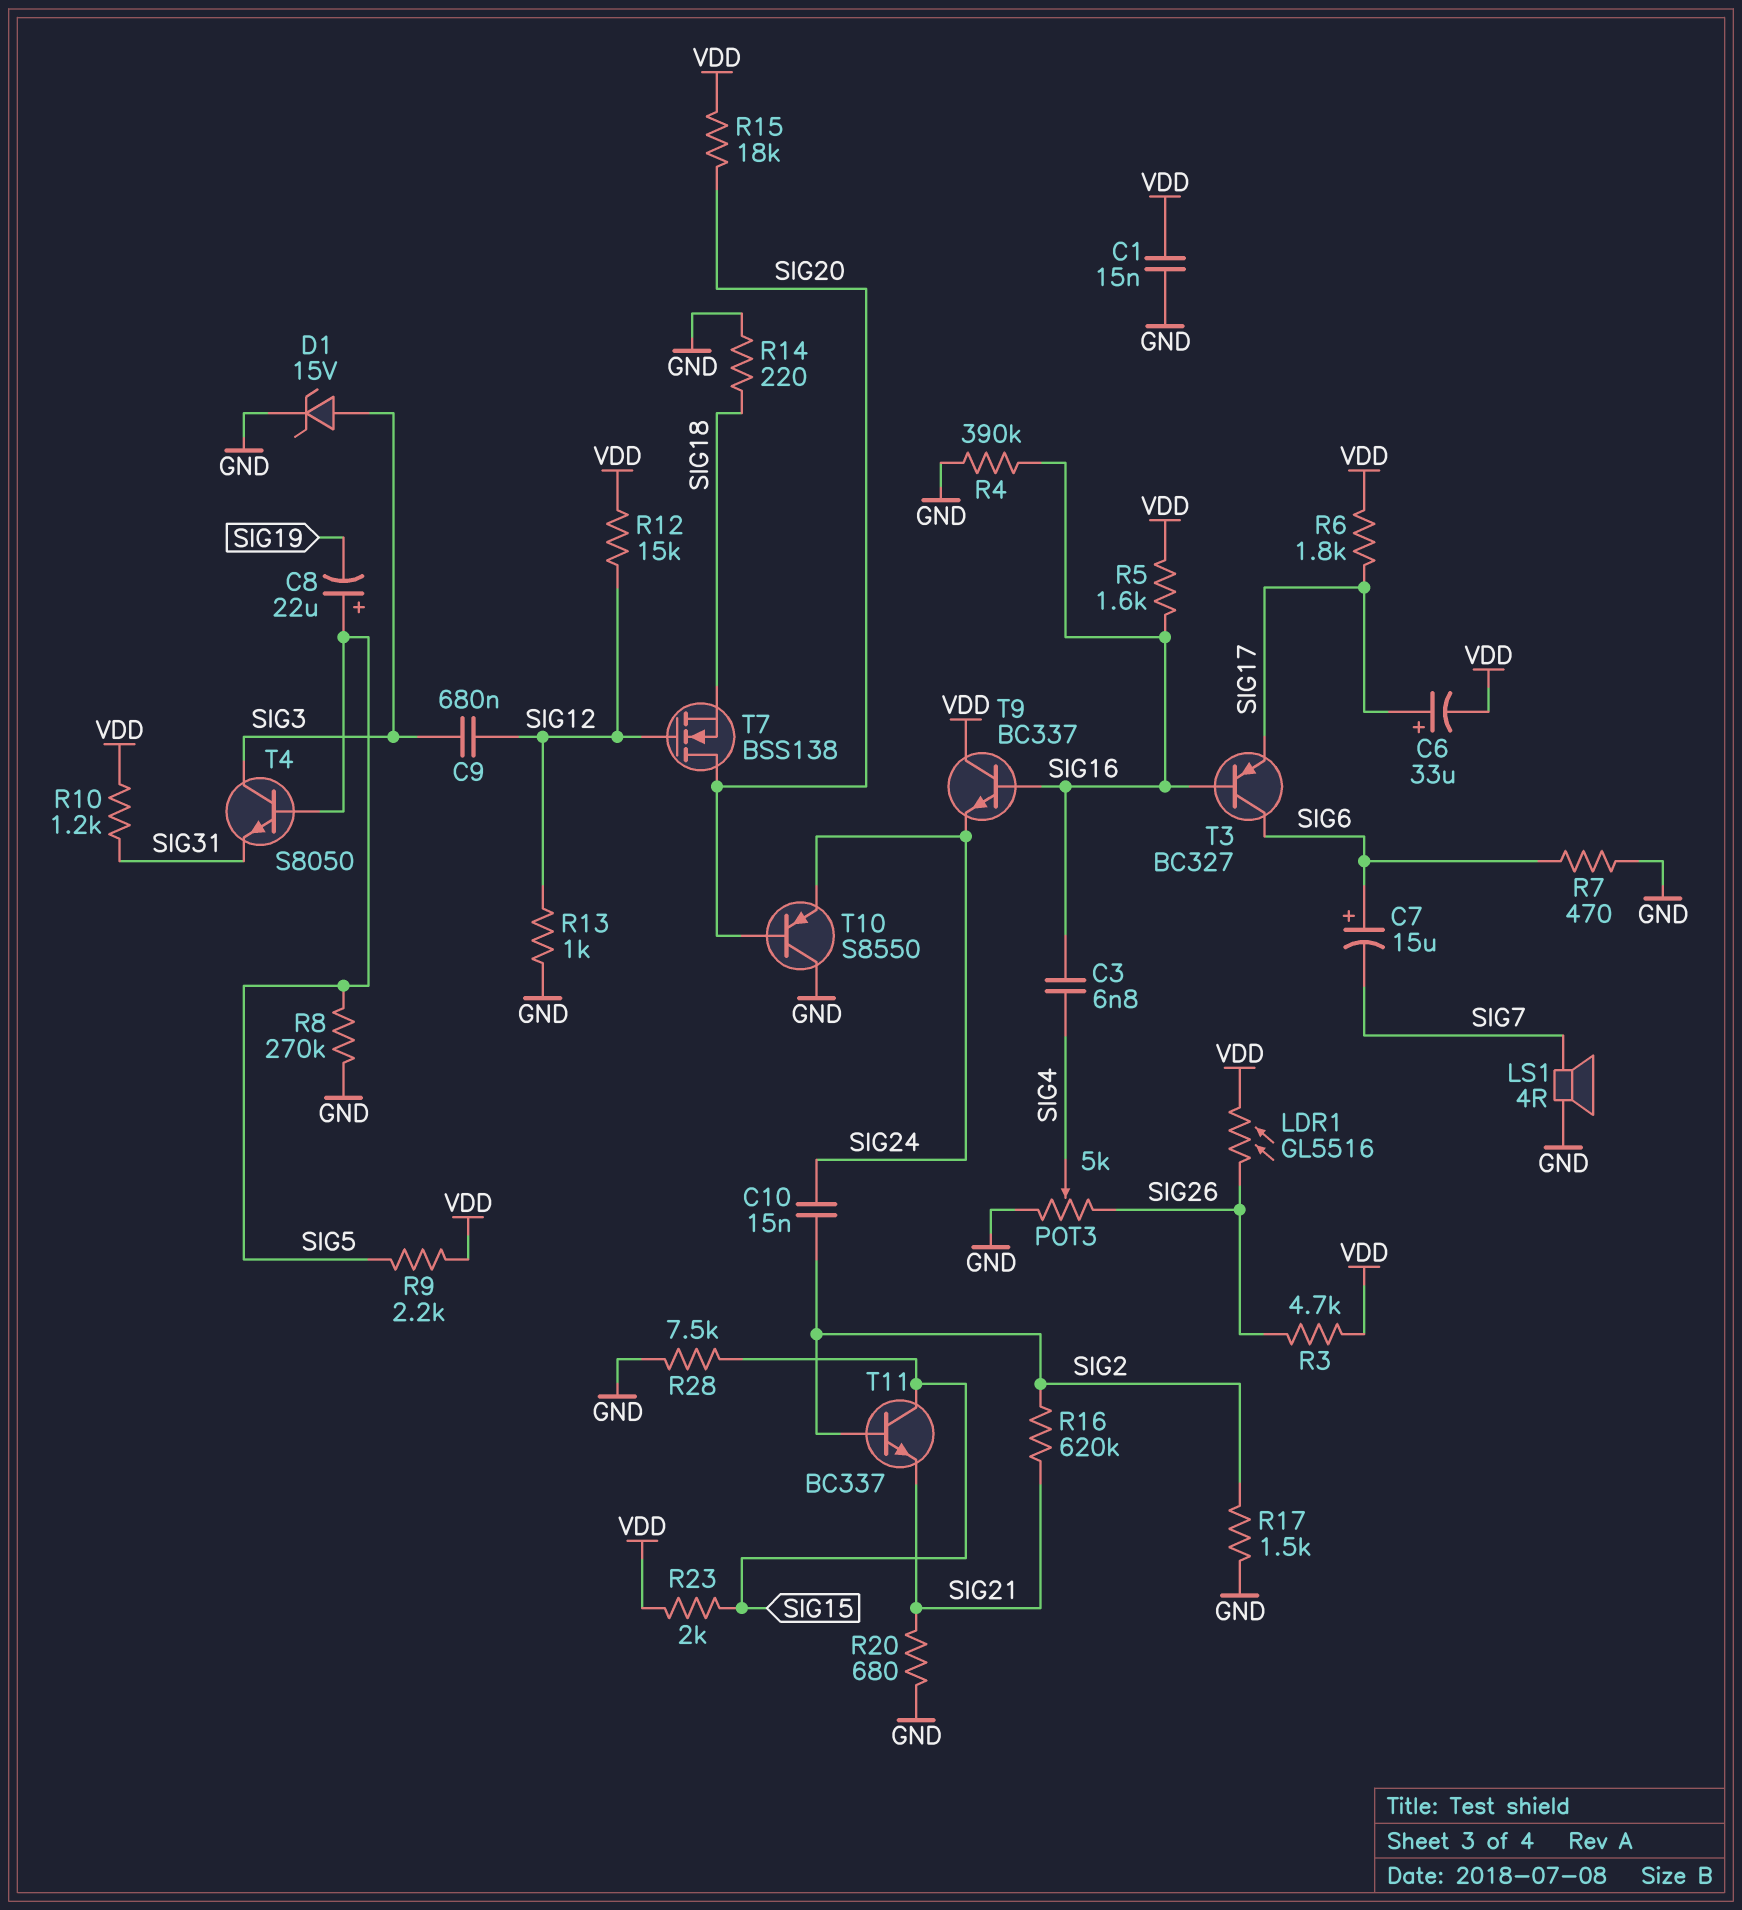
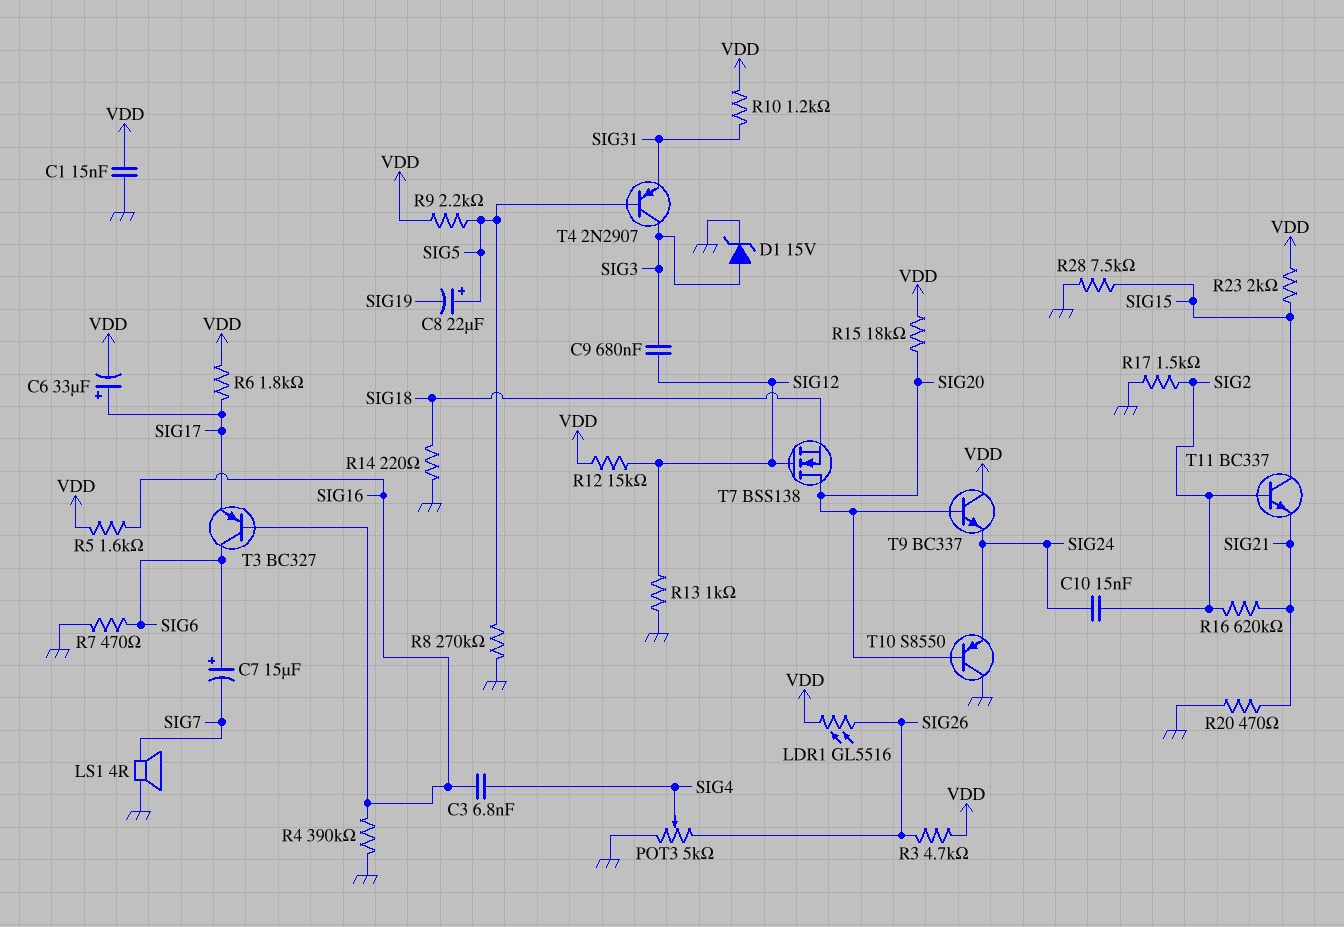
R20: 680 (GND, SIG21) -> 470 (GND, SIG21)
T4: NPN S8050 (B SIG5, C SIG3, E SIG31) -> PNP 2N2907 (B SIG5, C SIG3, E SIG31)
T9: NPN BC337 (B SIG16, C VDD, E SIG24) -> NPN BC337 (B SIG20, C VDD, E SIG24)

